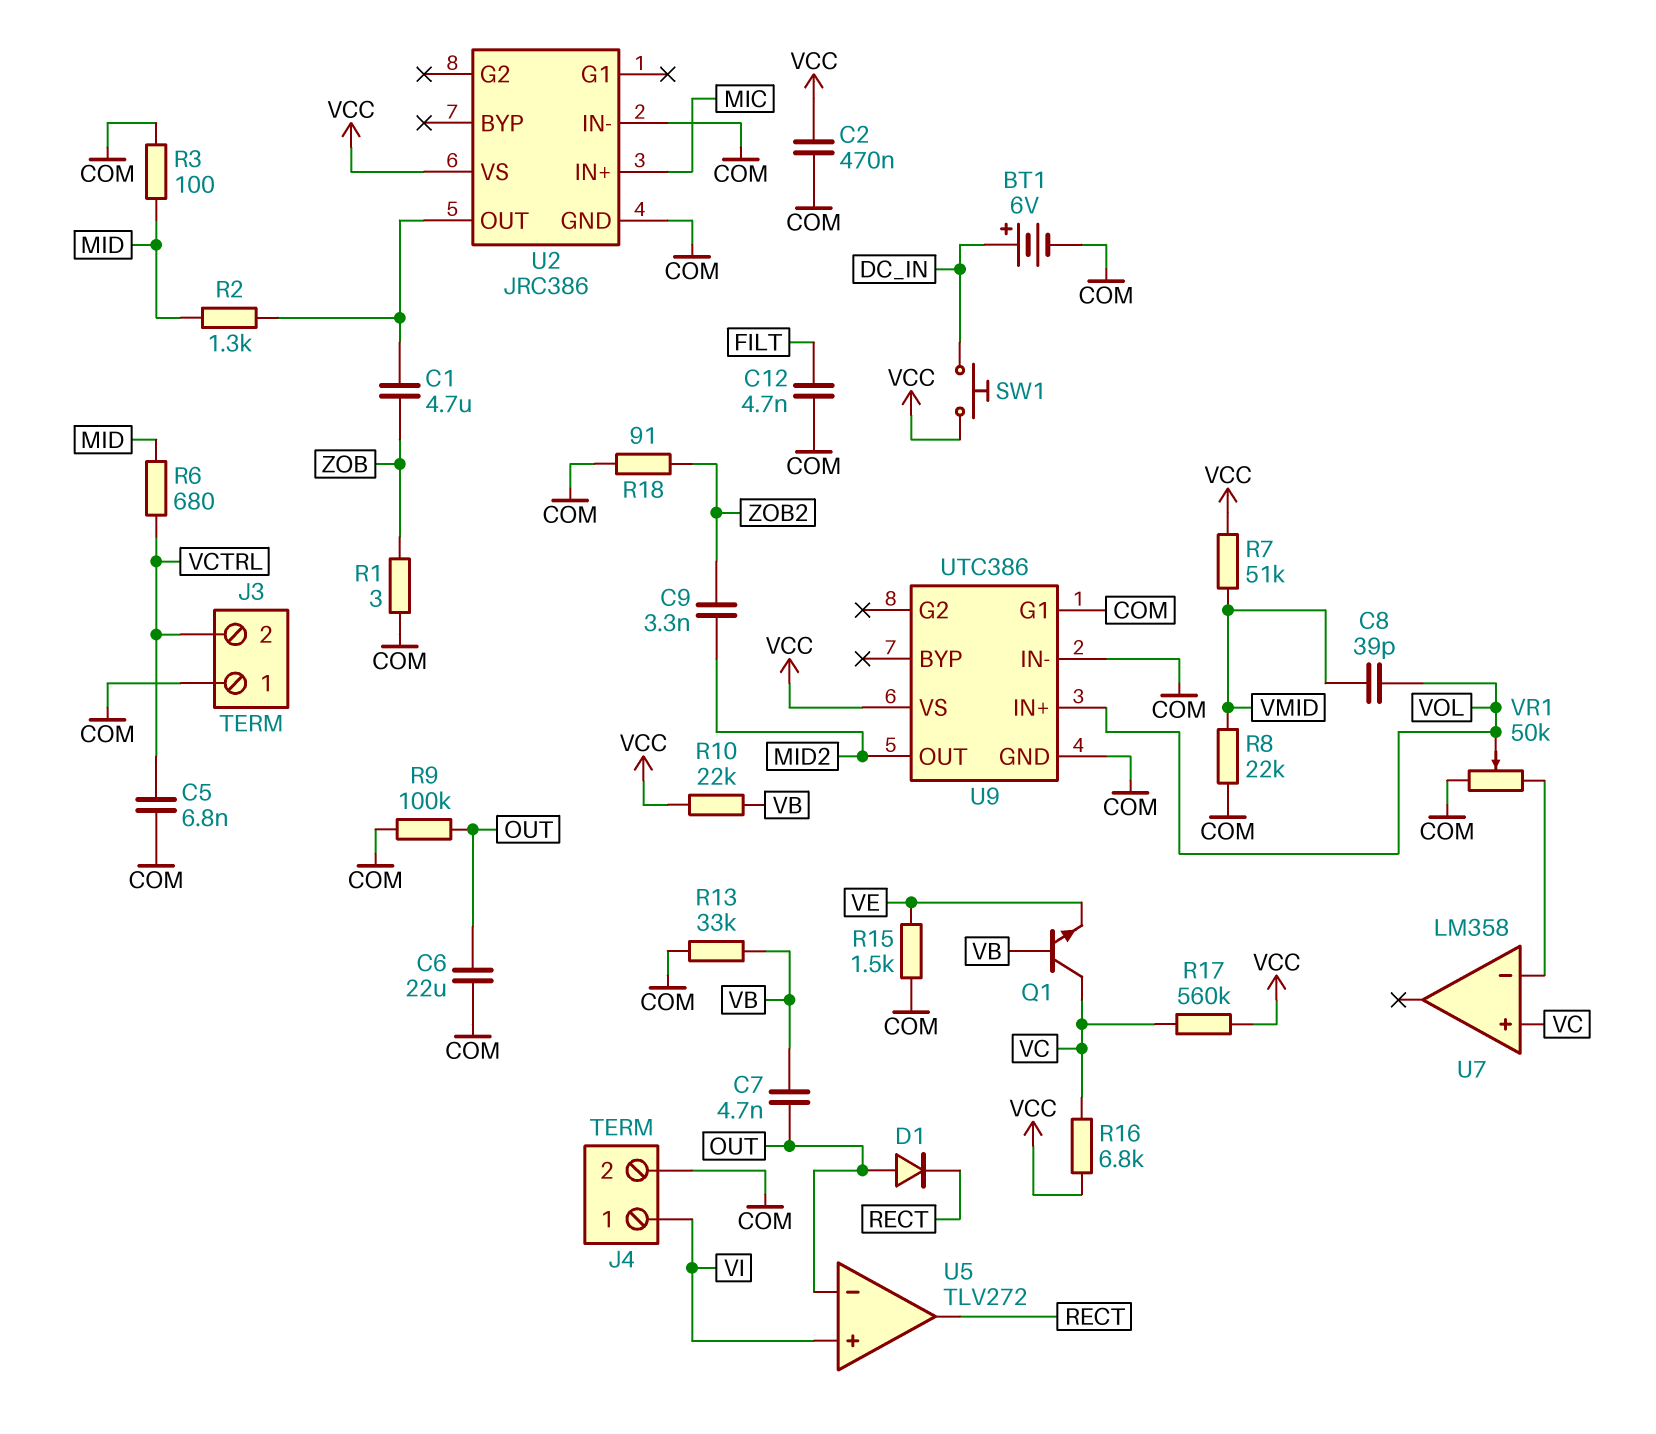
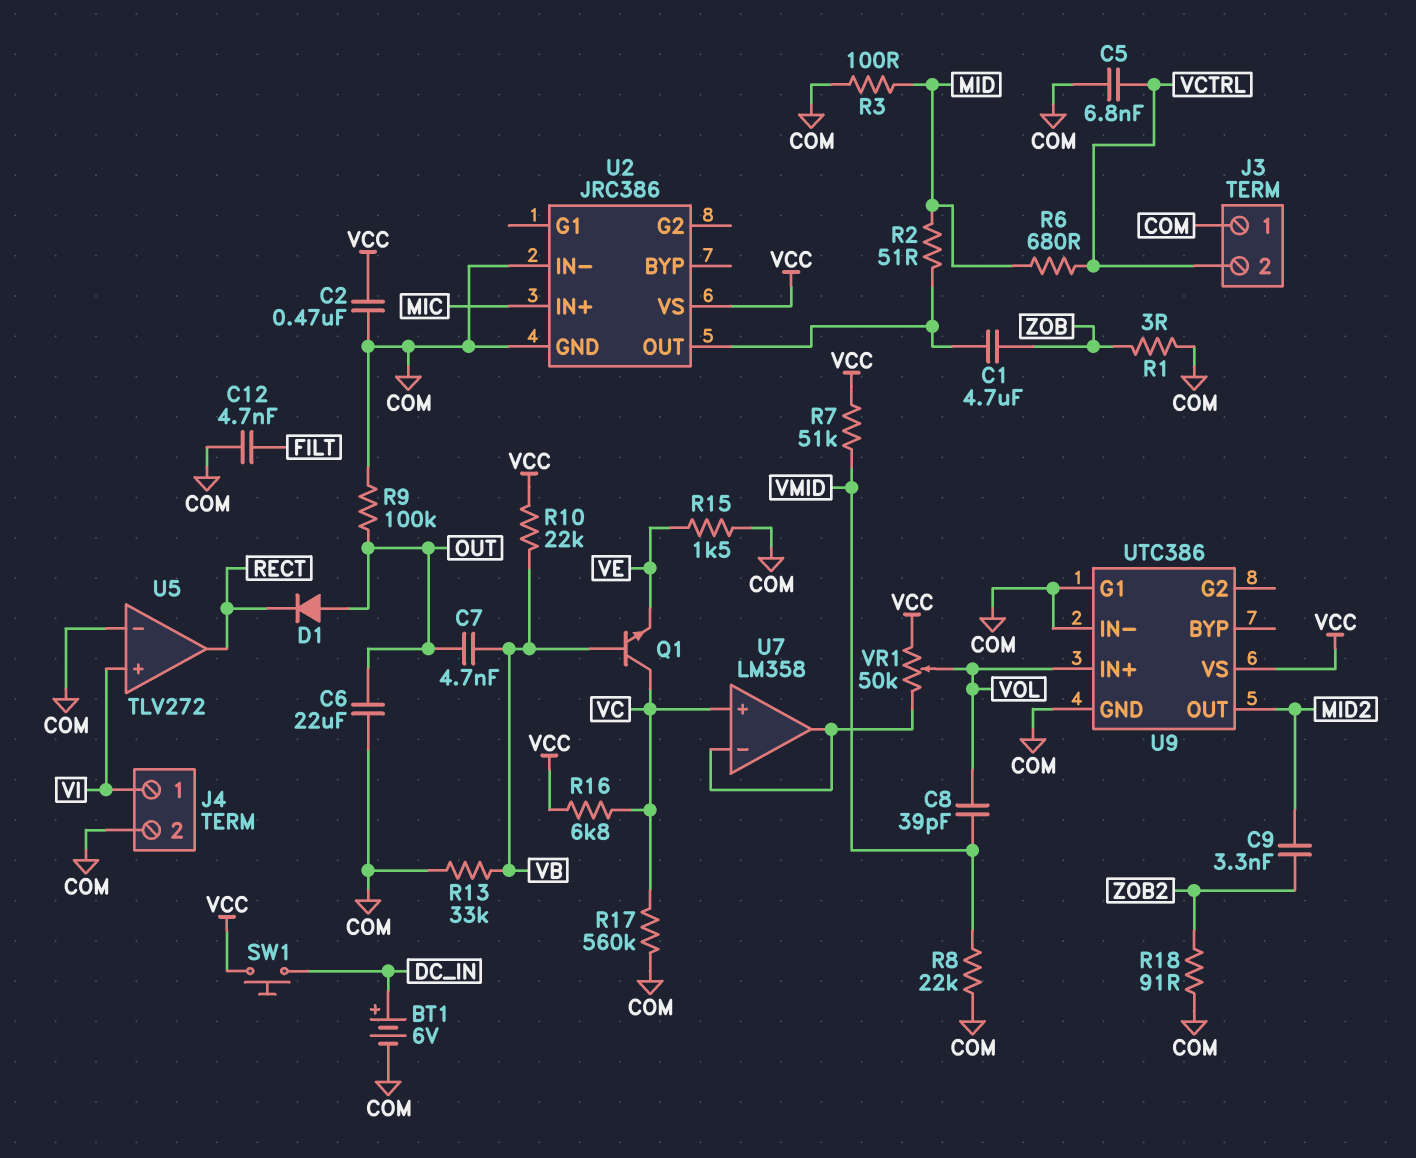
R2: 1.3k (MID, U2/OUT) -> 51 (MID, U2/OUT)
R17: 560k (VC, VCC) -> 560k (COM, VC)
U5 pin in-: OUT -> COM
U7 pin out: none -> U7/in-
VR1: 50k (COM, U7/in-, wiper VOL) -> 50k (U7/in-, VCC, wiper VOL)

